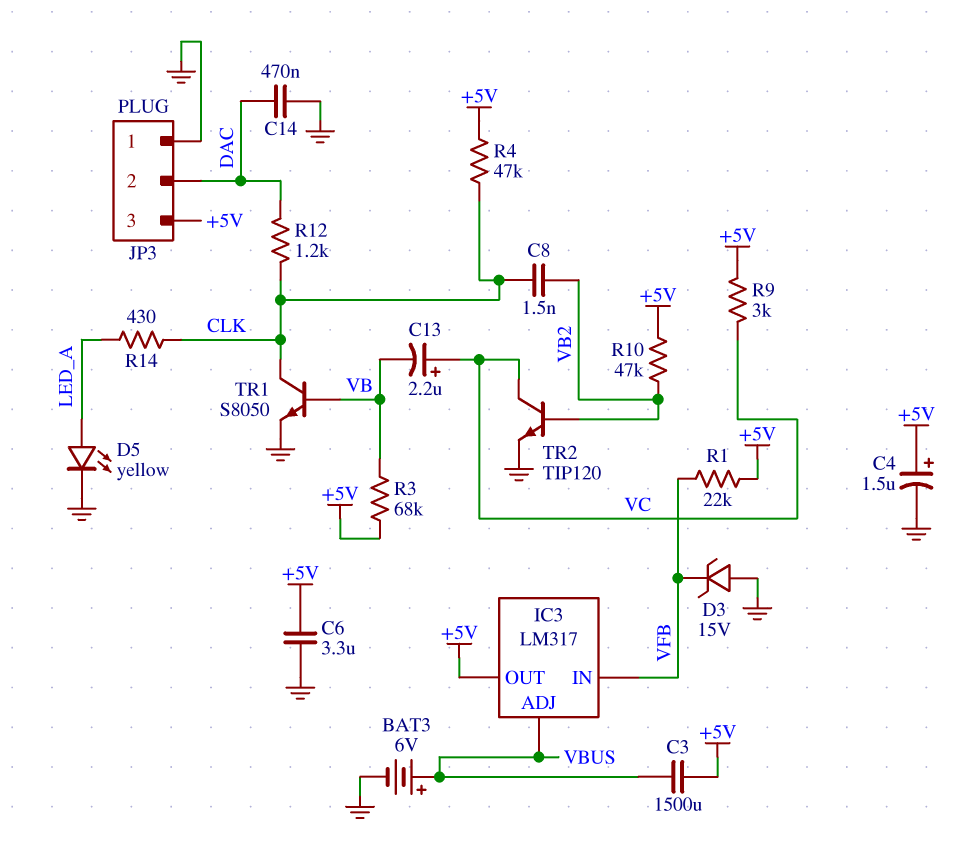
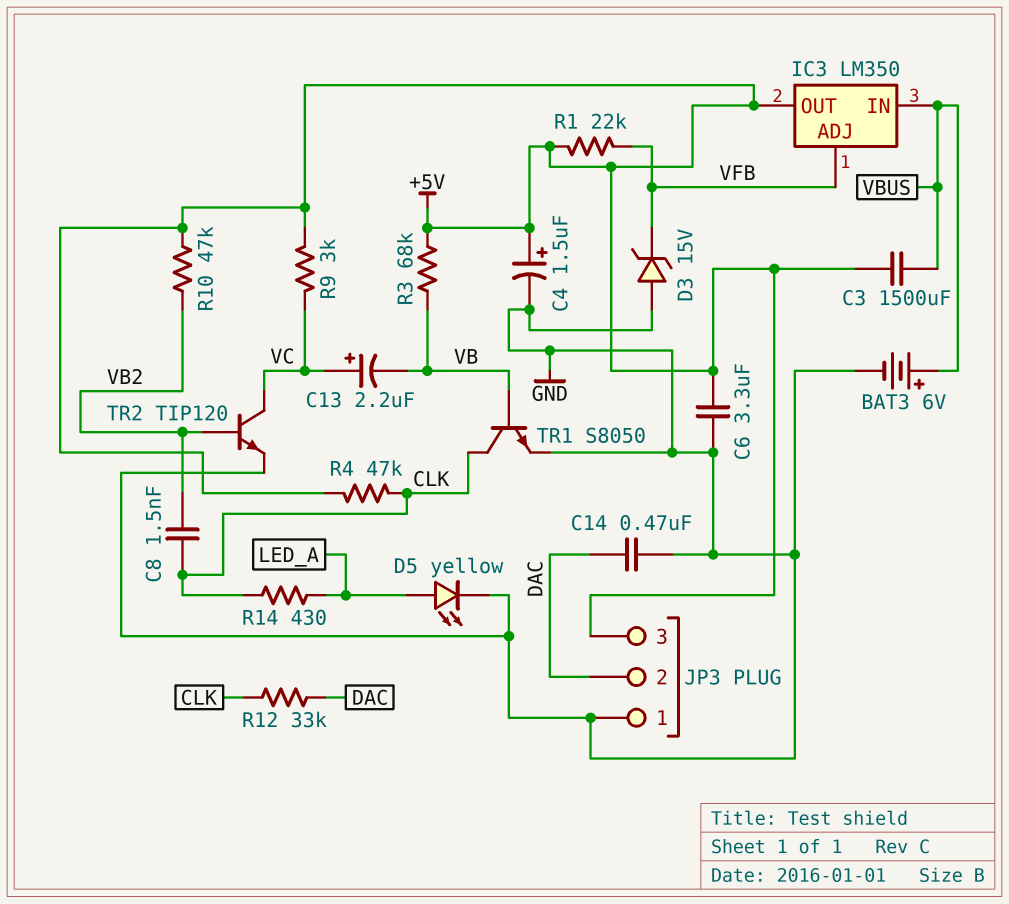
IC3: LM317 -> LM350
IC3 pin ADJ: VBUS -> VFB
IC3 pin IN: VFB -> VBUS
R12: 1.2k (CLK, DAC) -> 33k (CLK, DAC)

